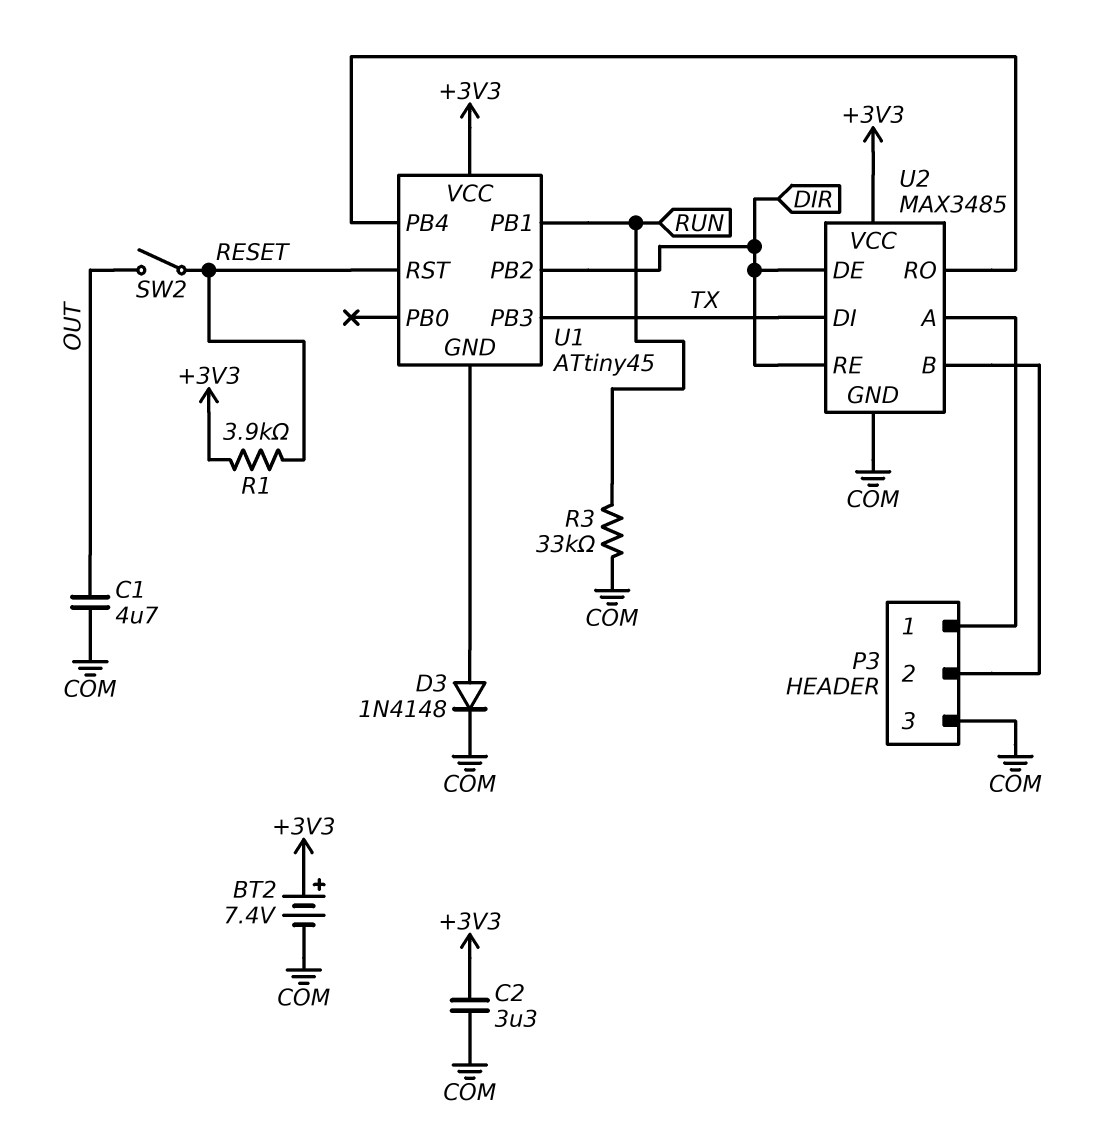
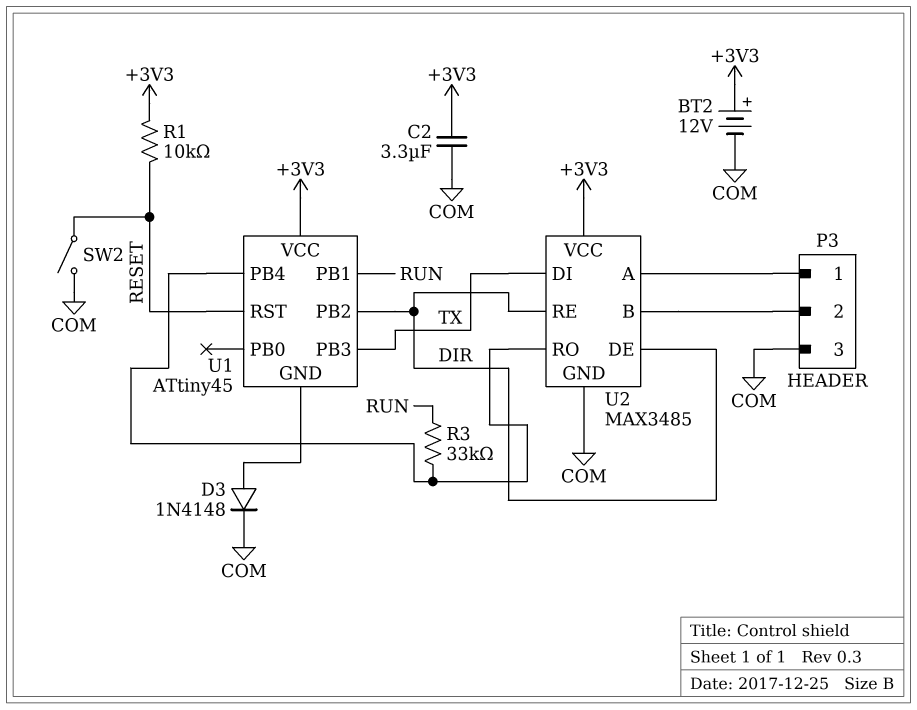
BT2: 7.4V (plus +3V3, minus COM) -> 12V (plus +3V3, minus COM)
C1: 4.7uF (COM, OUT) -> none
R1: 3.9k (+3V3, RESET) -> 10k (+3V3, RESET)
R3: 33k (COM, RUN) -> 33k (RUN, U1/PB4)
SW2: switch (OUT, RESET) -> switch (COM, RESET)

